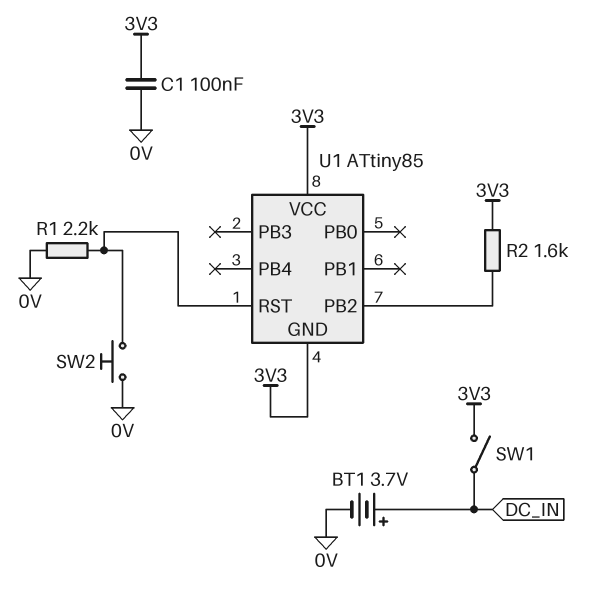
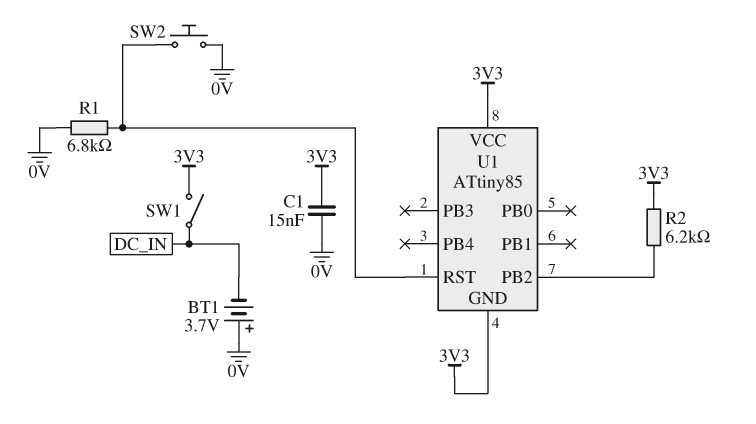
BT1: 3.7V (plus DC_IN, minus 0V) -> 3.7V (plus 0V, minus DC_IN)
C1: 100nF (0V, 3V3) -> 15nF (0V, 3V3)
R1: 2.2k (0V, U1/RST) -> 6.8k (0V, U1/RST)
R2: 1.6k (3V3, U1/PB2) -> 6.2k (3V3, U1/PB2)

